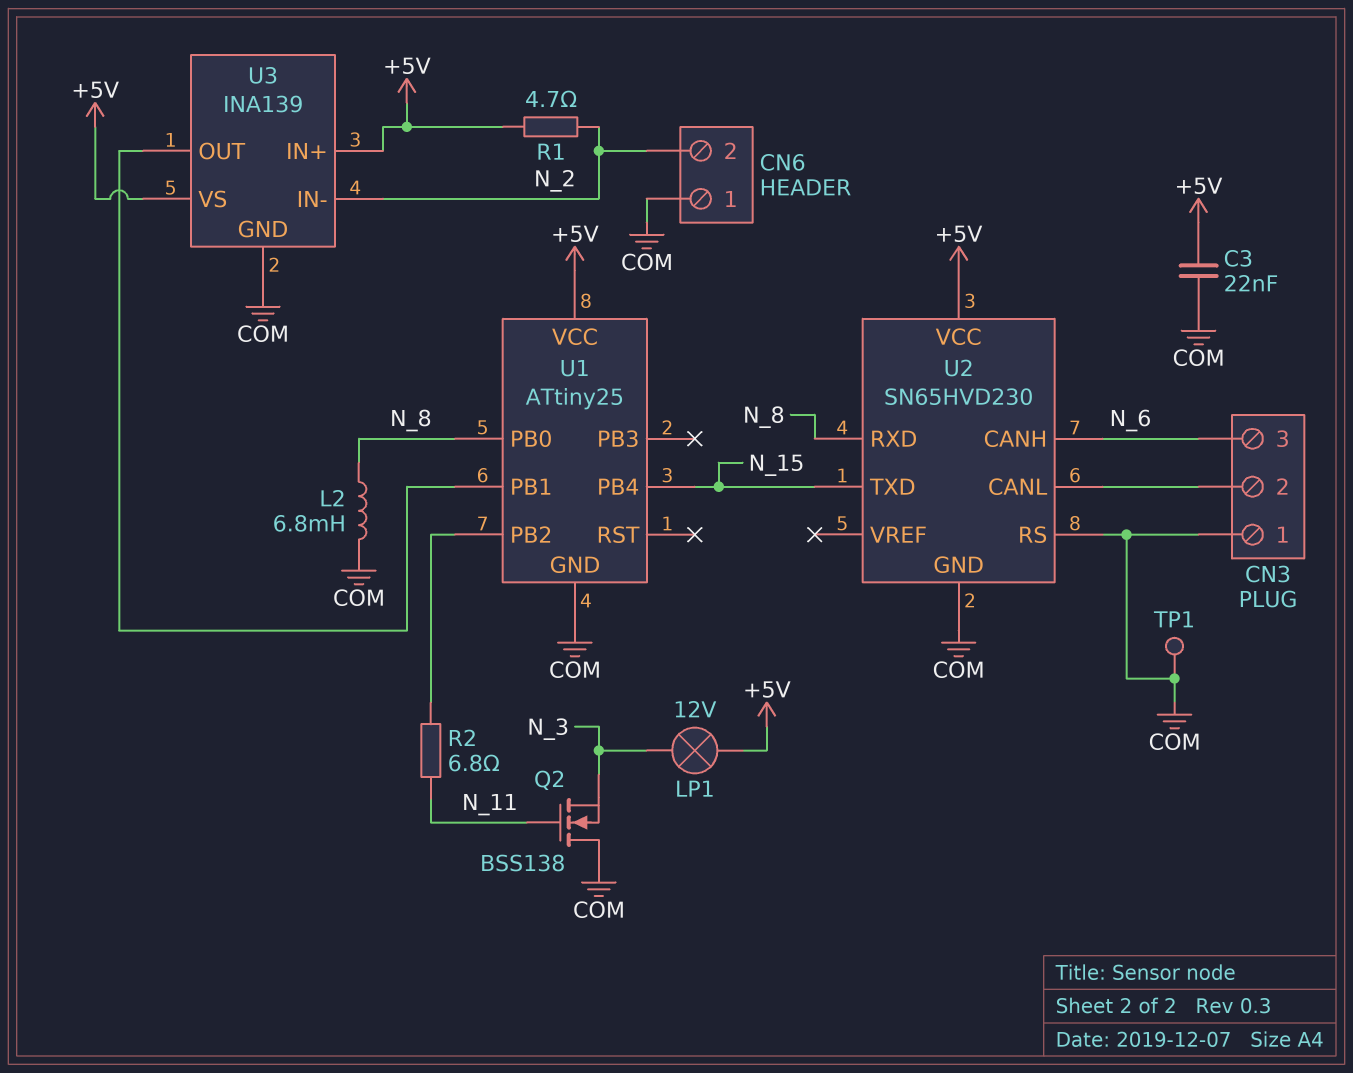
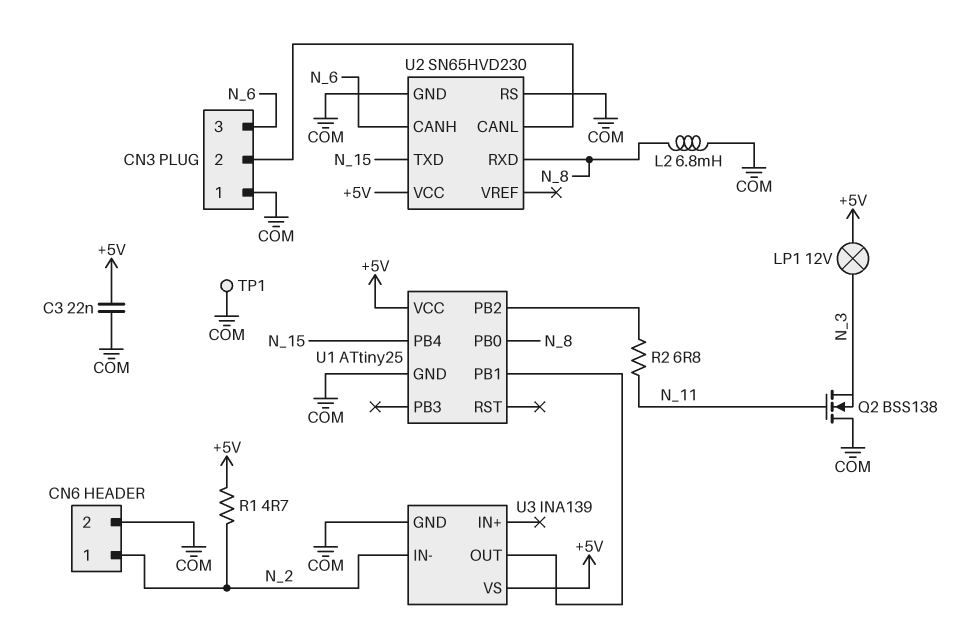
CN6 pin 1: COM -> N_2
CN6 pin 2: N_2 -> COM
U3 pin IN+: +5V -> none

